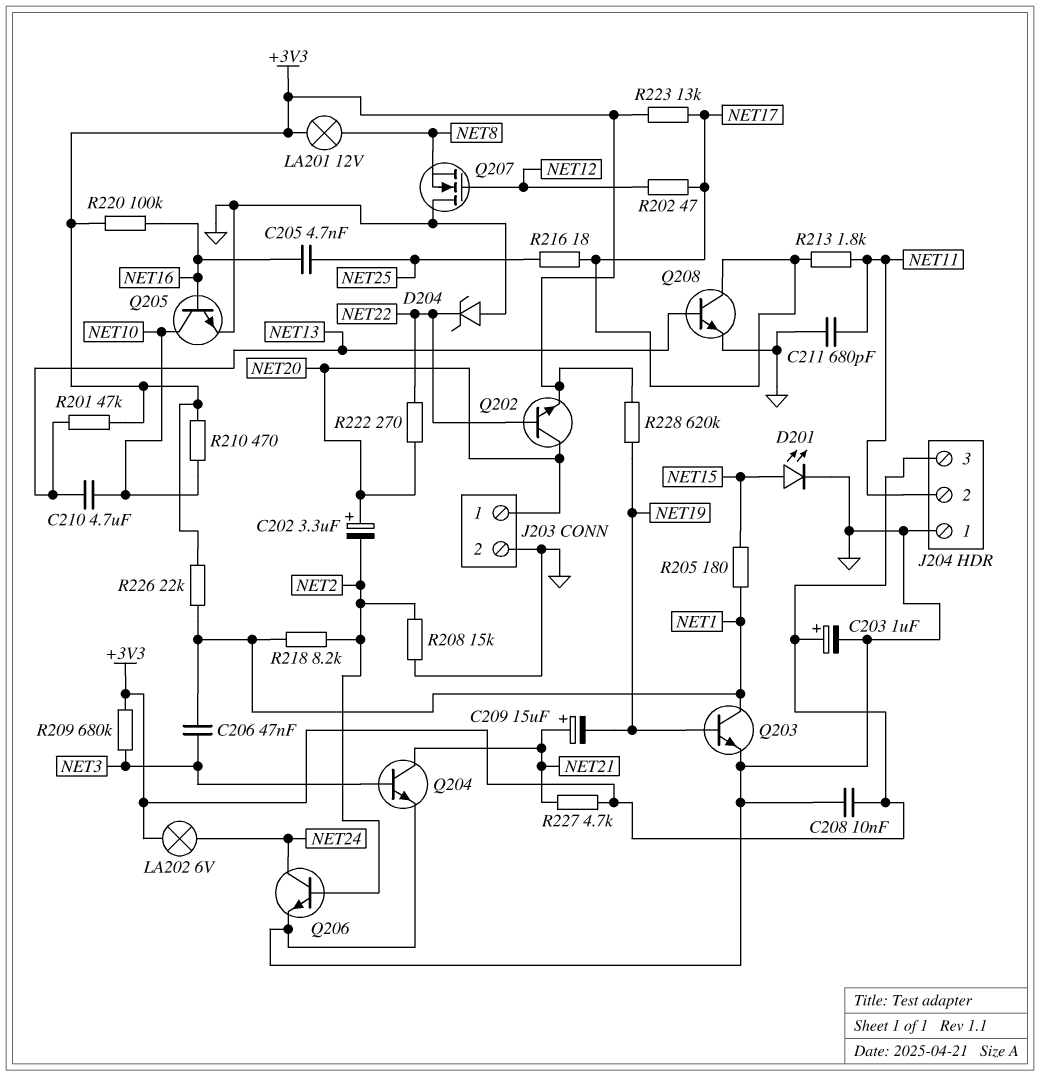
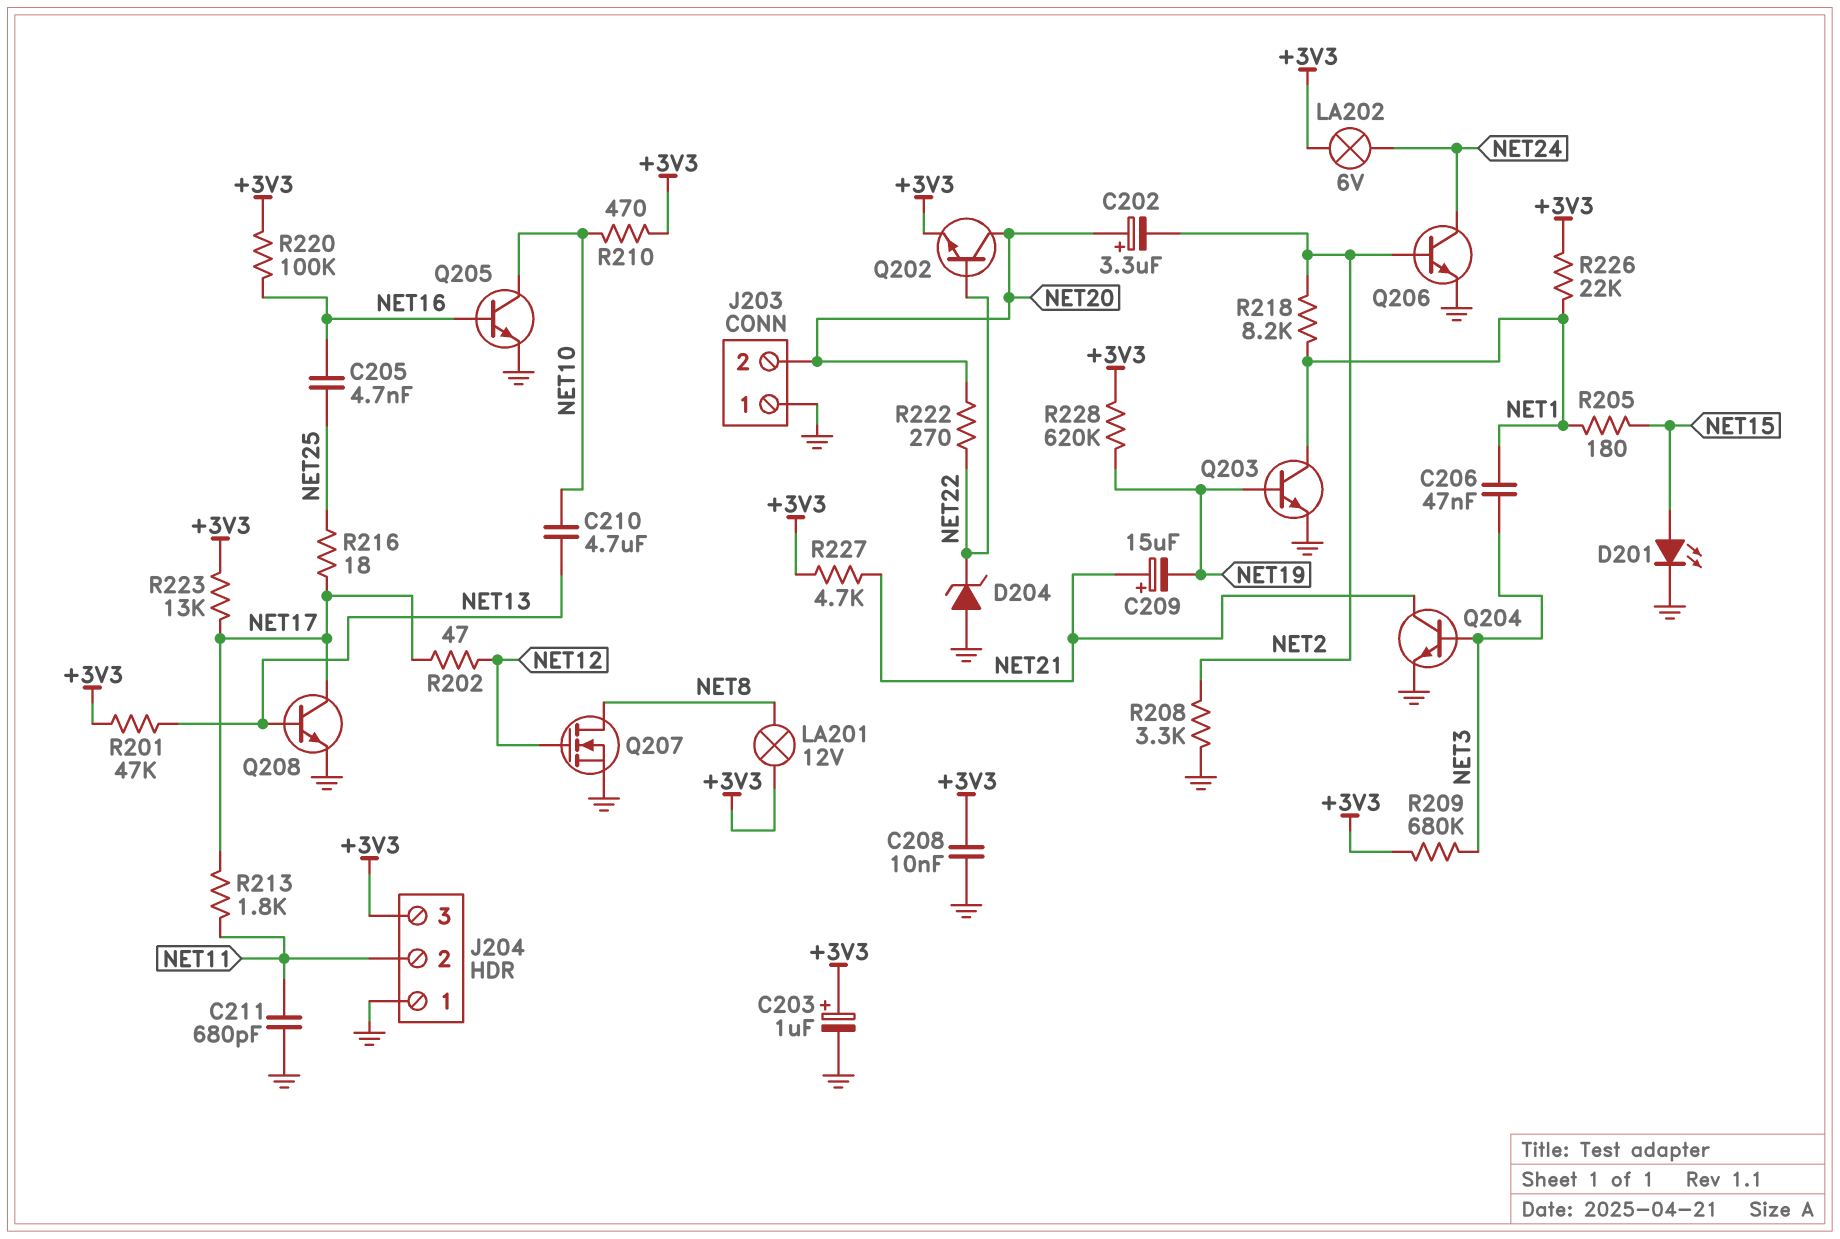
J203 pin 1: NET20 -> GND
J203 pin 2: GND -> NET20
Q207: NMOS (G NET12, D GND, S NET8) -> NMOS (G NET12, D NET8, S GND)
R208: 15k (GND, NET2) -> 3.3k (GND, NET2)

